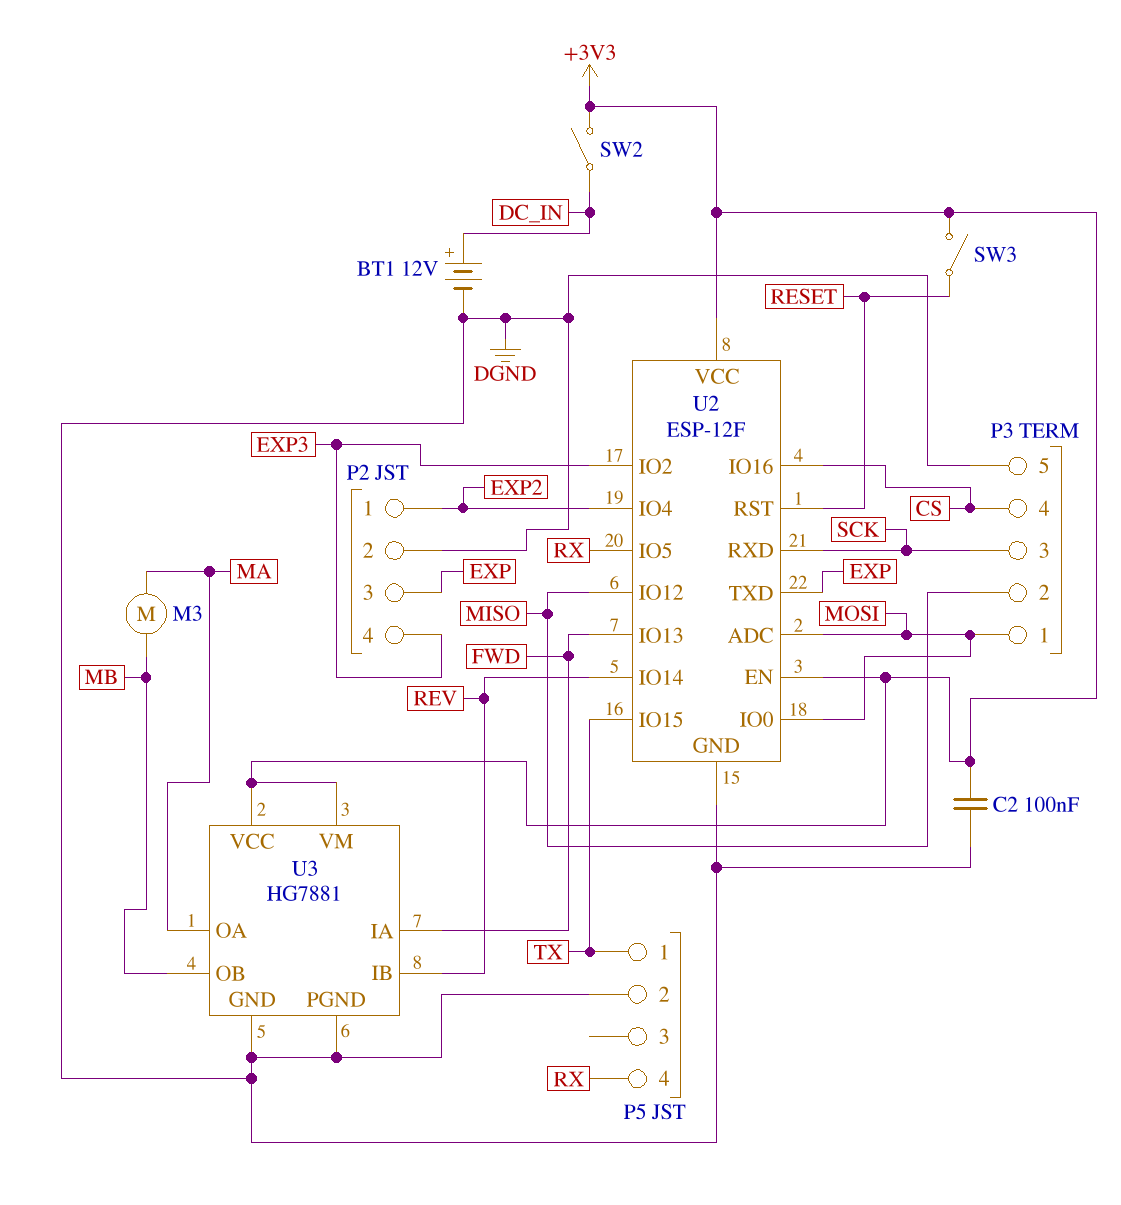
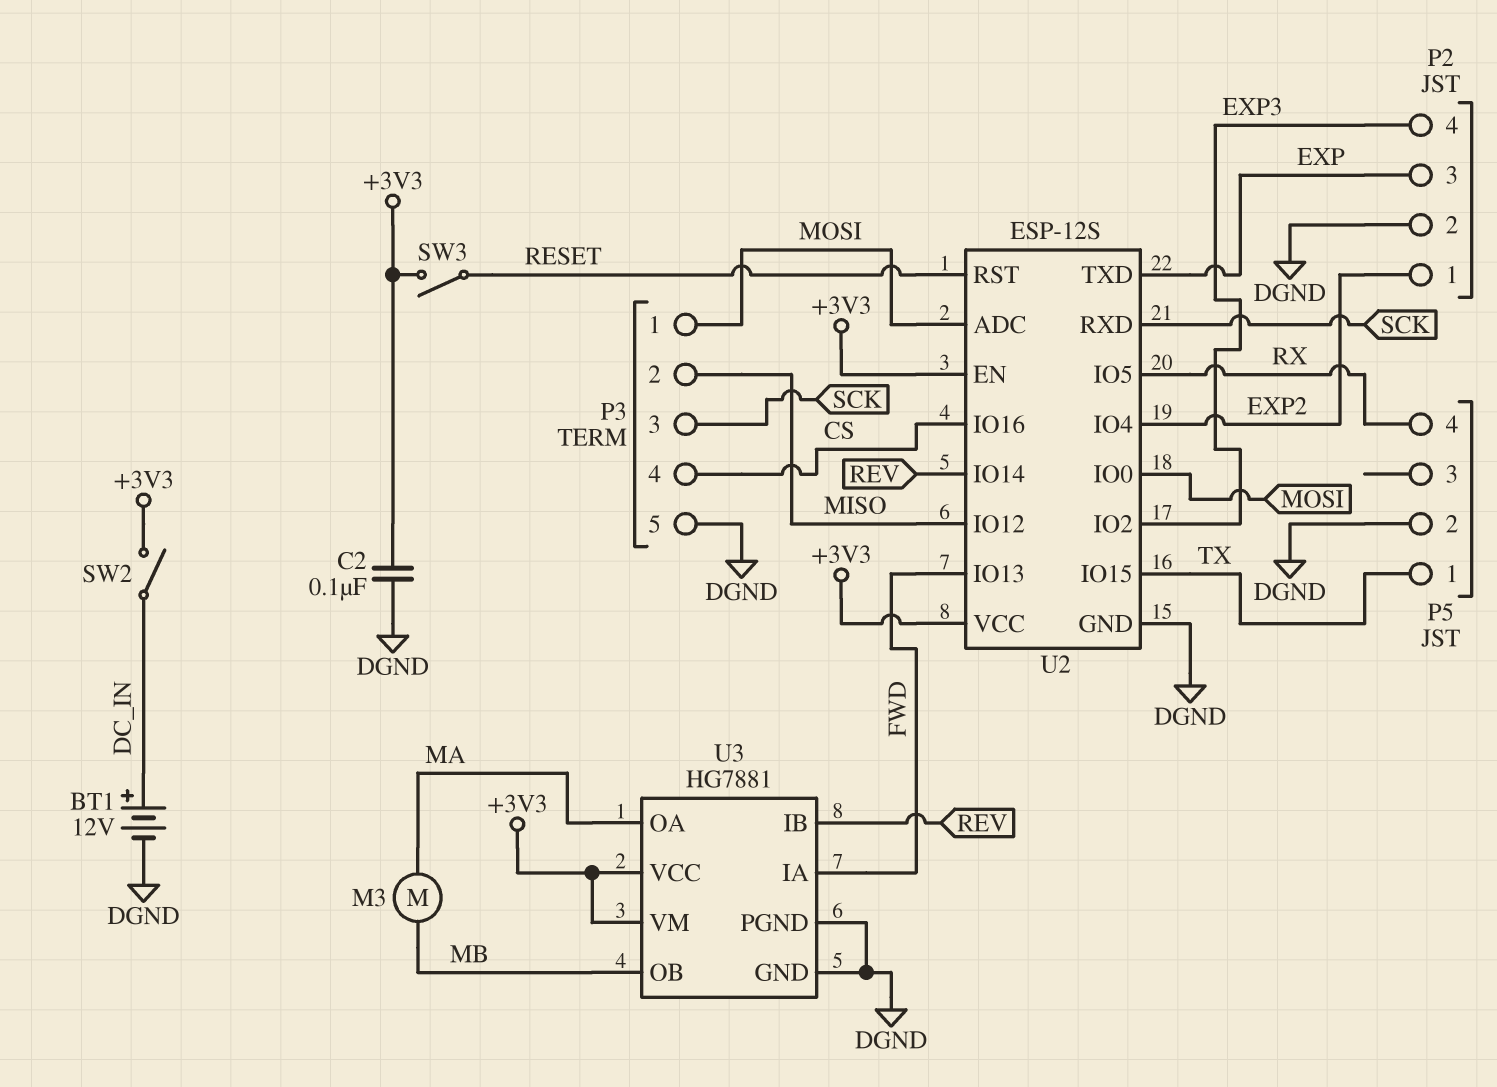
U2: ESP-12F -> ESP-12S

